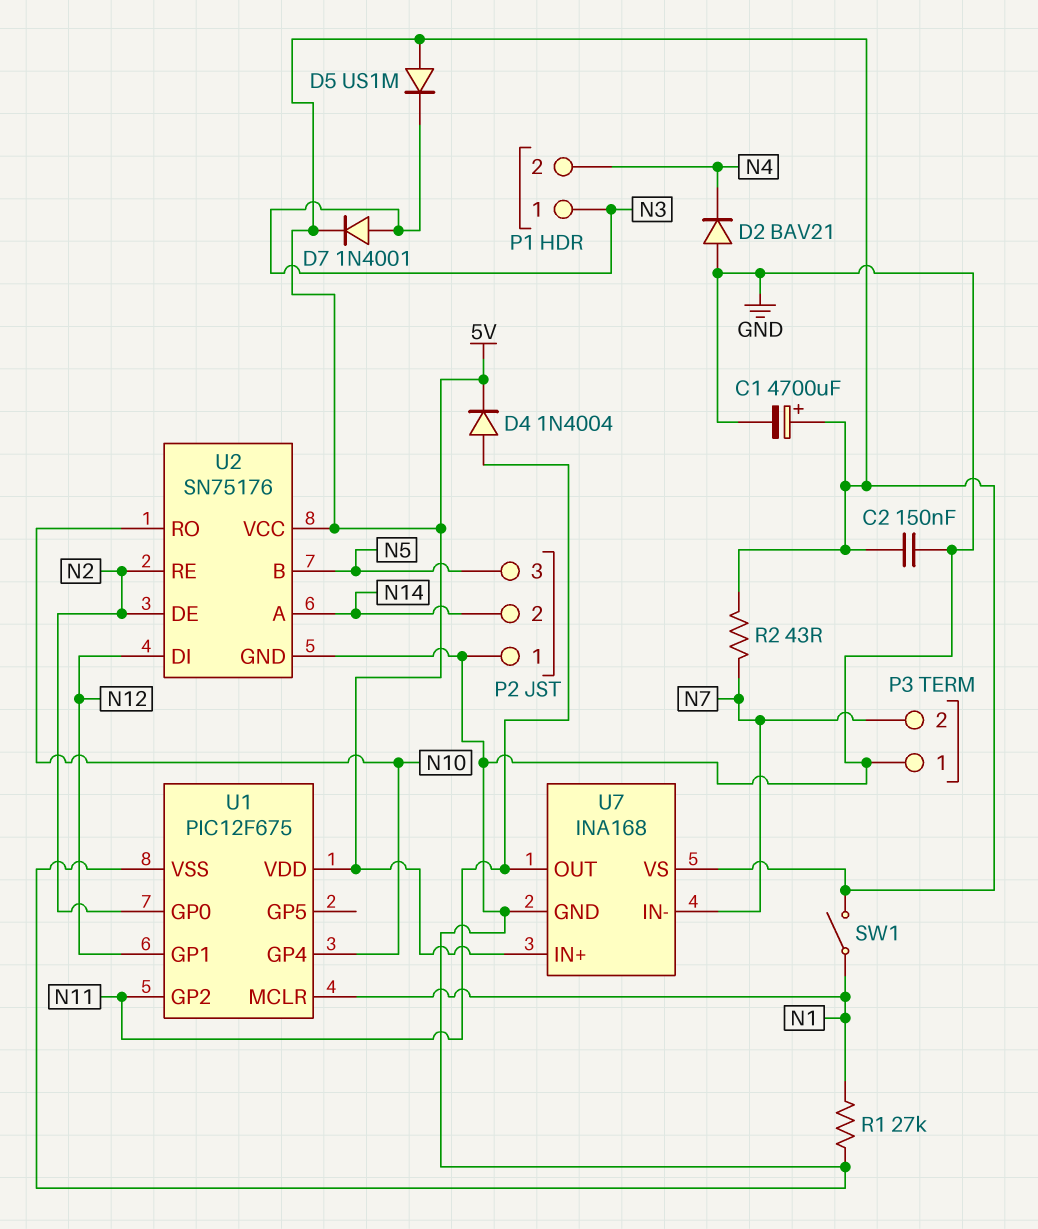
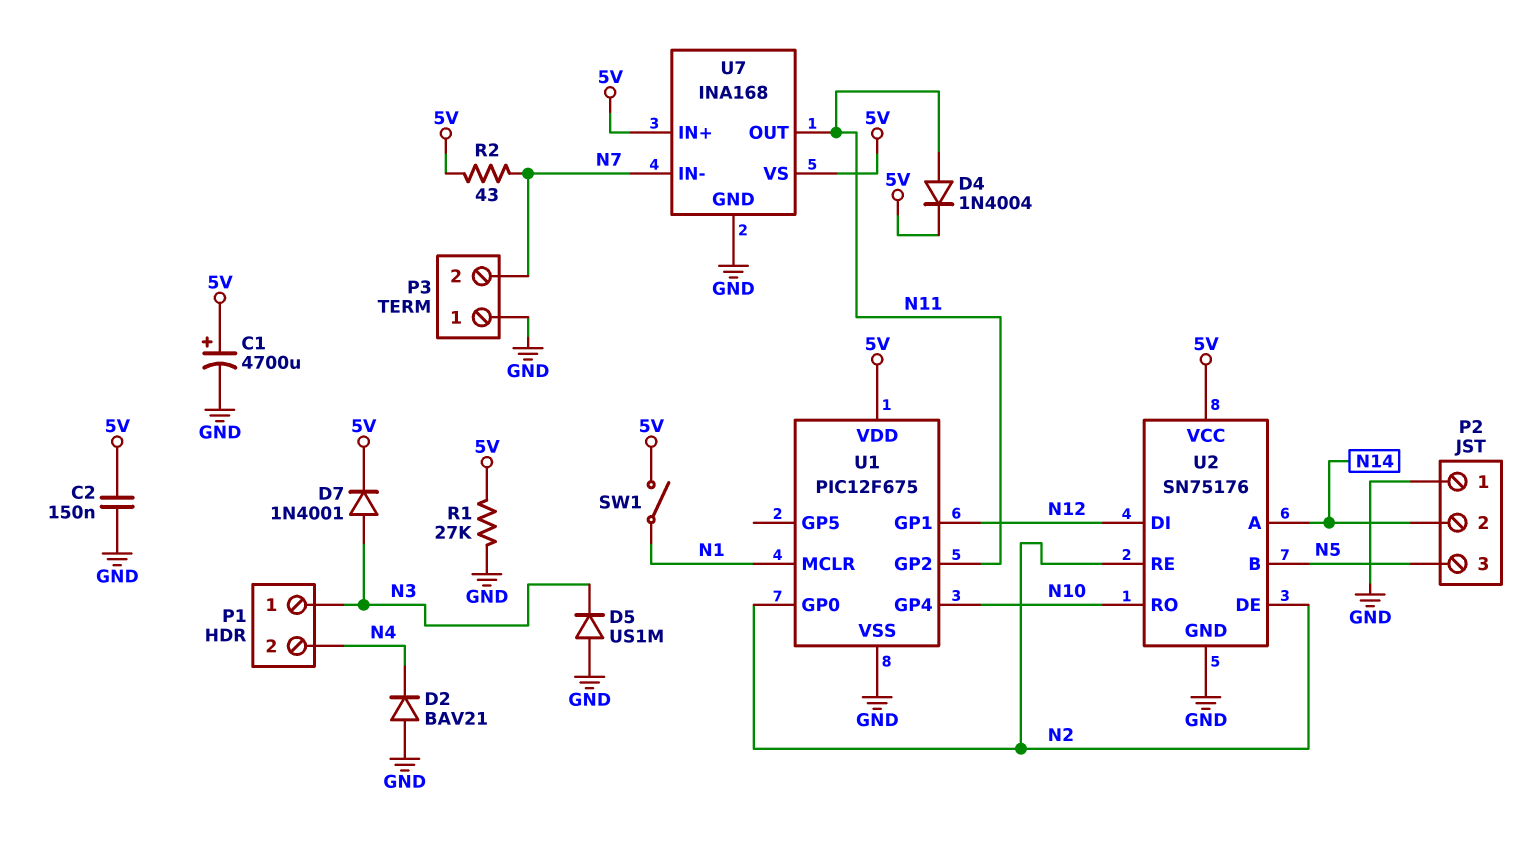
D5: diode US1M (A 5V, K N3) -> diode US1M (A GND, K N3)
R1: 27k (GND, N1) -> 27k (5V, GND)

